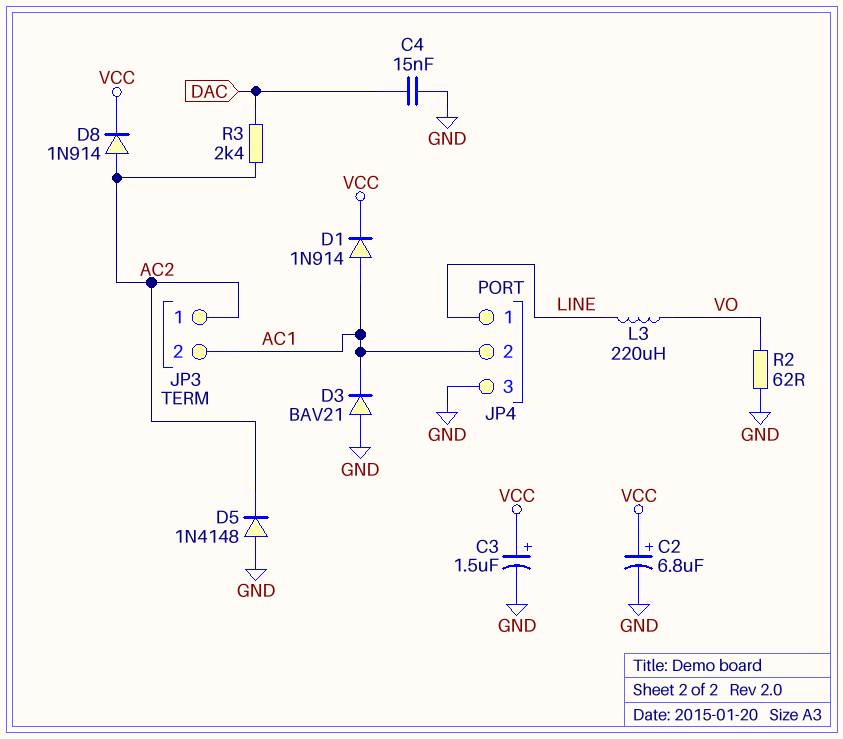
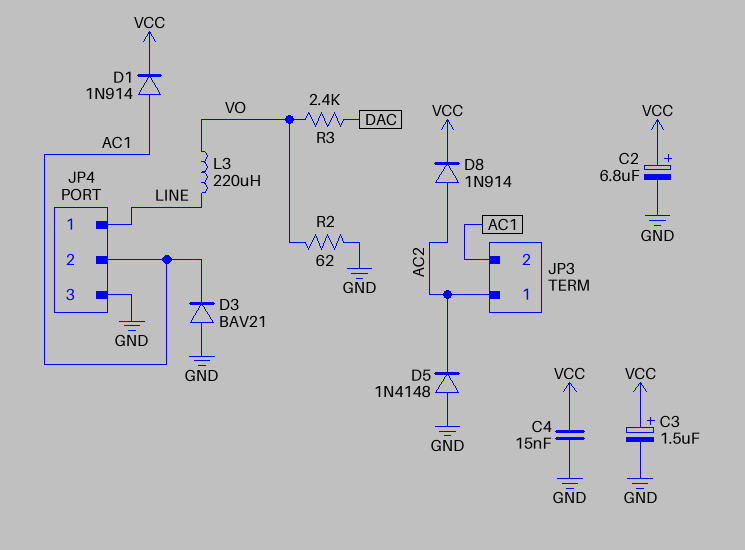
C4: 15nF (DAC, GND) -> 15nF (GND, VCC)
R3: 2.4k (AC2, DAC) -> 2.4k (DAC, VO)

